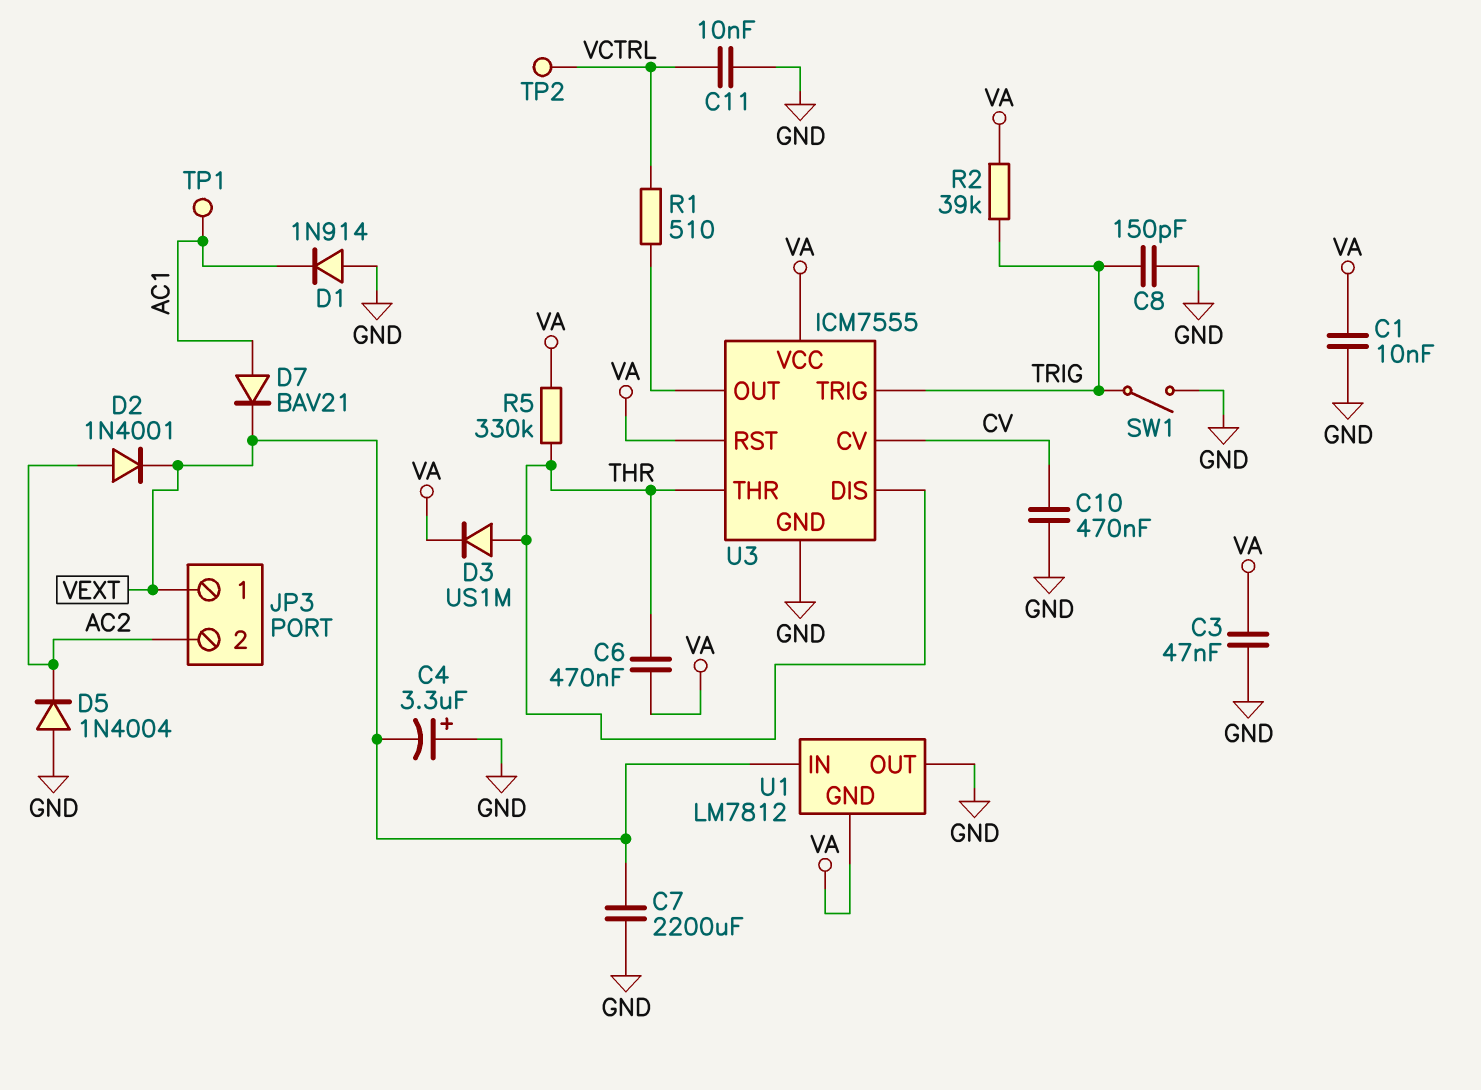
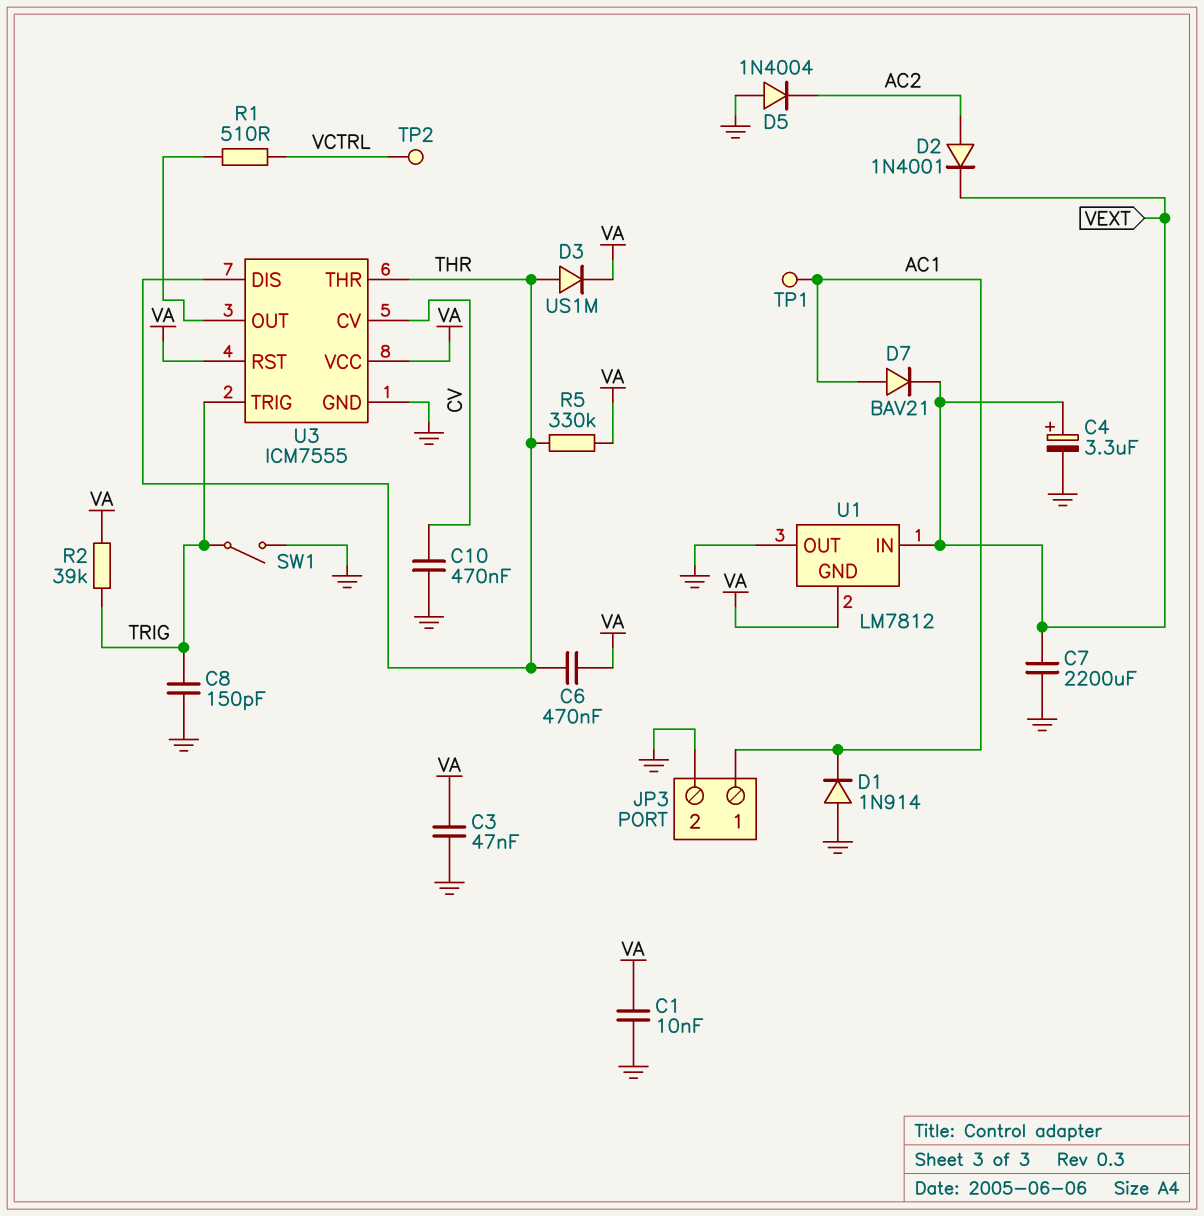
C4: 3.3uF (plus GND, minus VEXT) -> 3.3uF (plus VEXT, minus GND)
C11: 10nF (GND, VCTRL) -> none
JP3 pin 1: VEXT -> AC1
JP3 pin 2: AC2 -> GND

